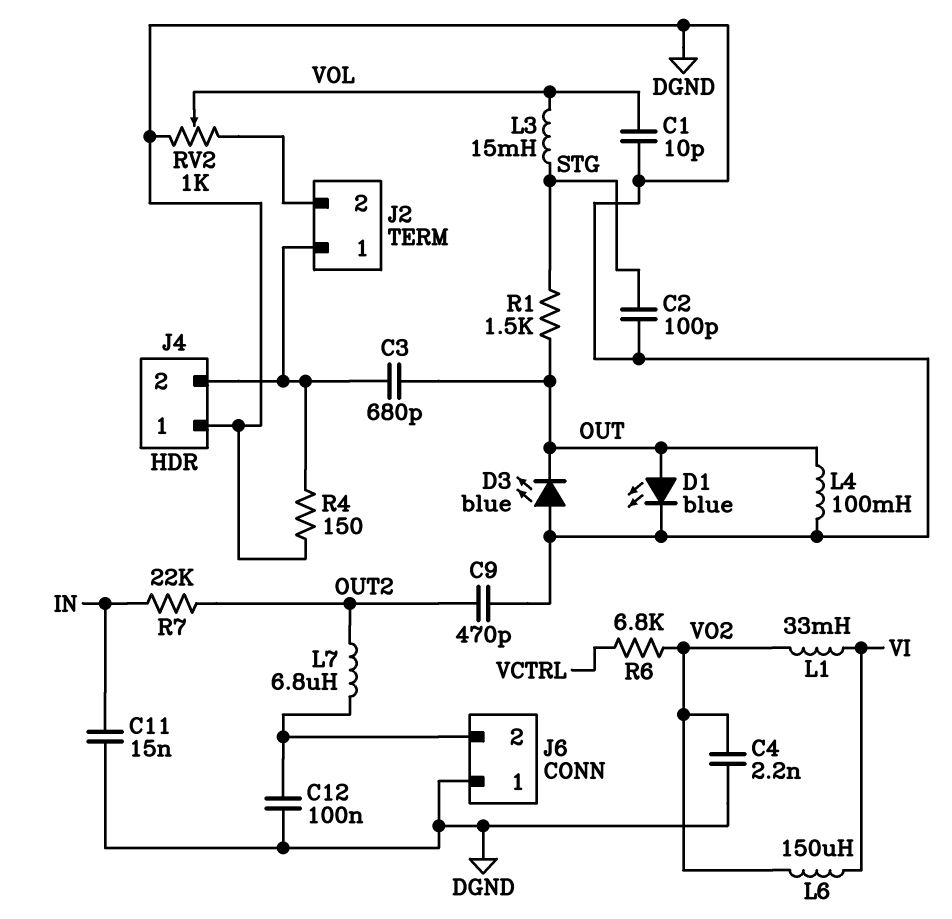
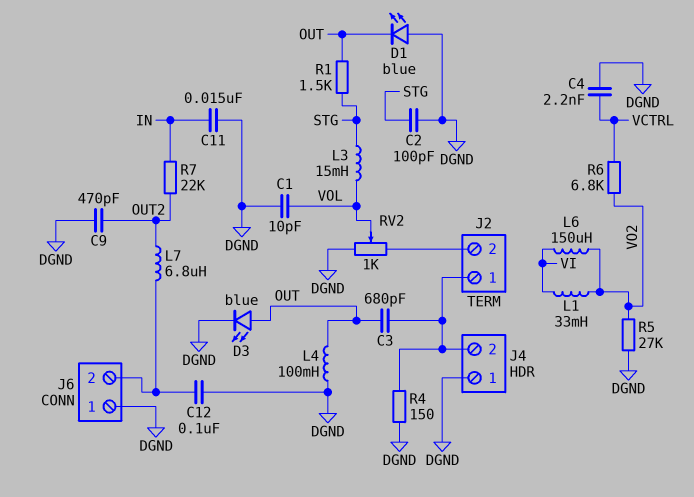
C4: 2.2nF (DGND, VO2) -> 2.2nF (DGND, VCTRL)
D1: LED blue (A OUT, K DGND) -> LED blue (A DGND, K OUT)
D3: LED blue (A DGND, K OUT) -> LED blue (A OUT, K DGND)
R5: none -> 27k (DGND, VO2)

